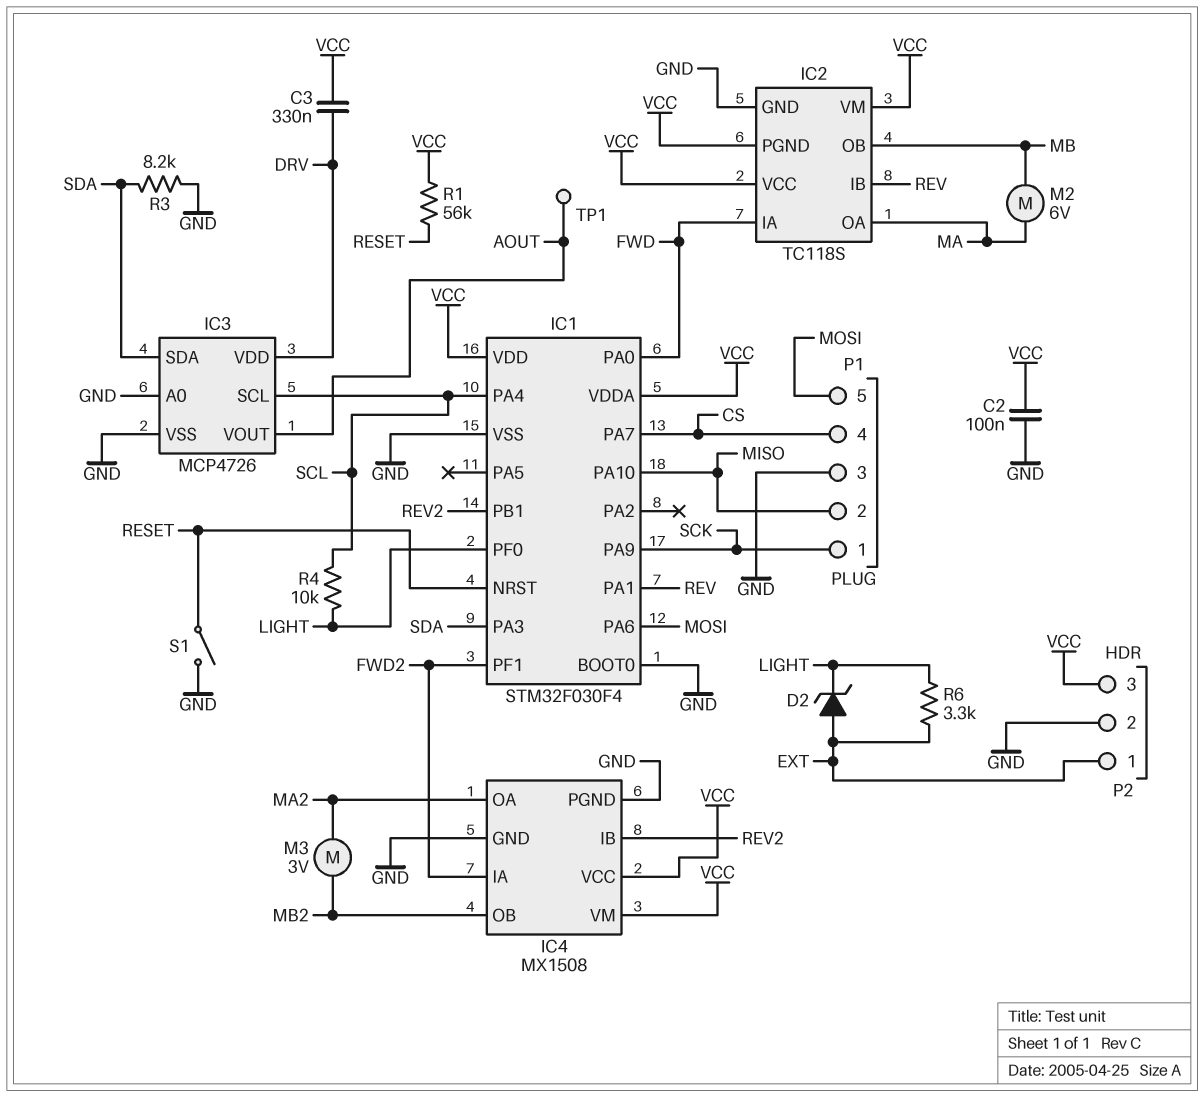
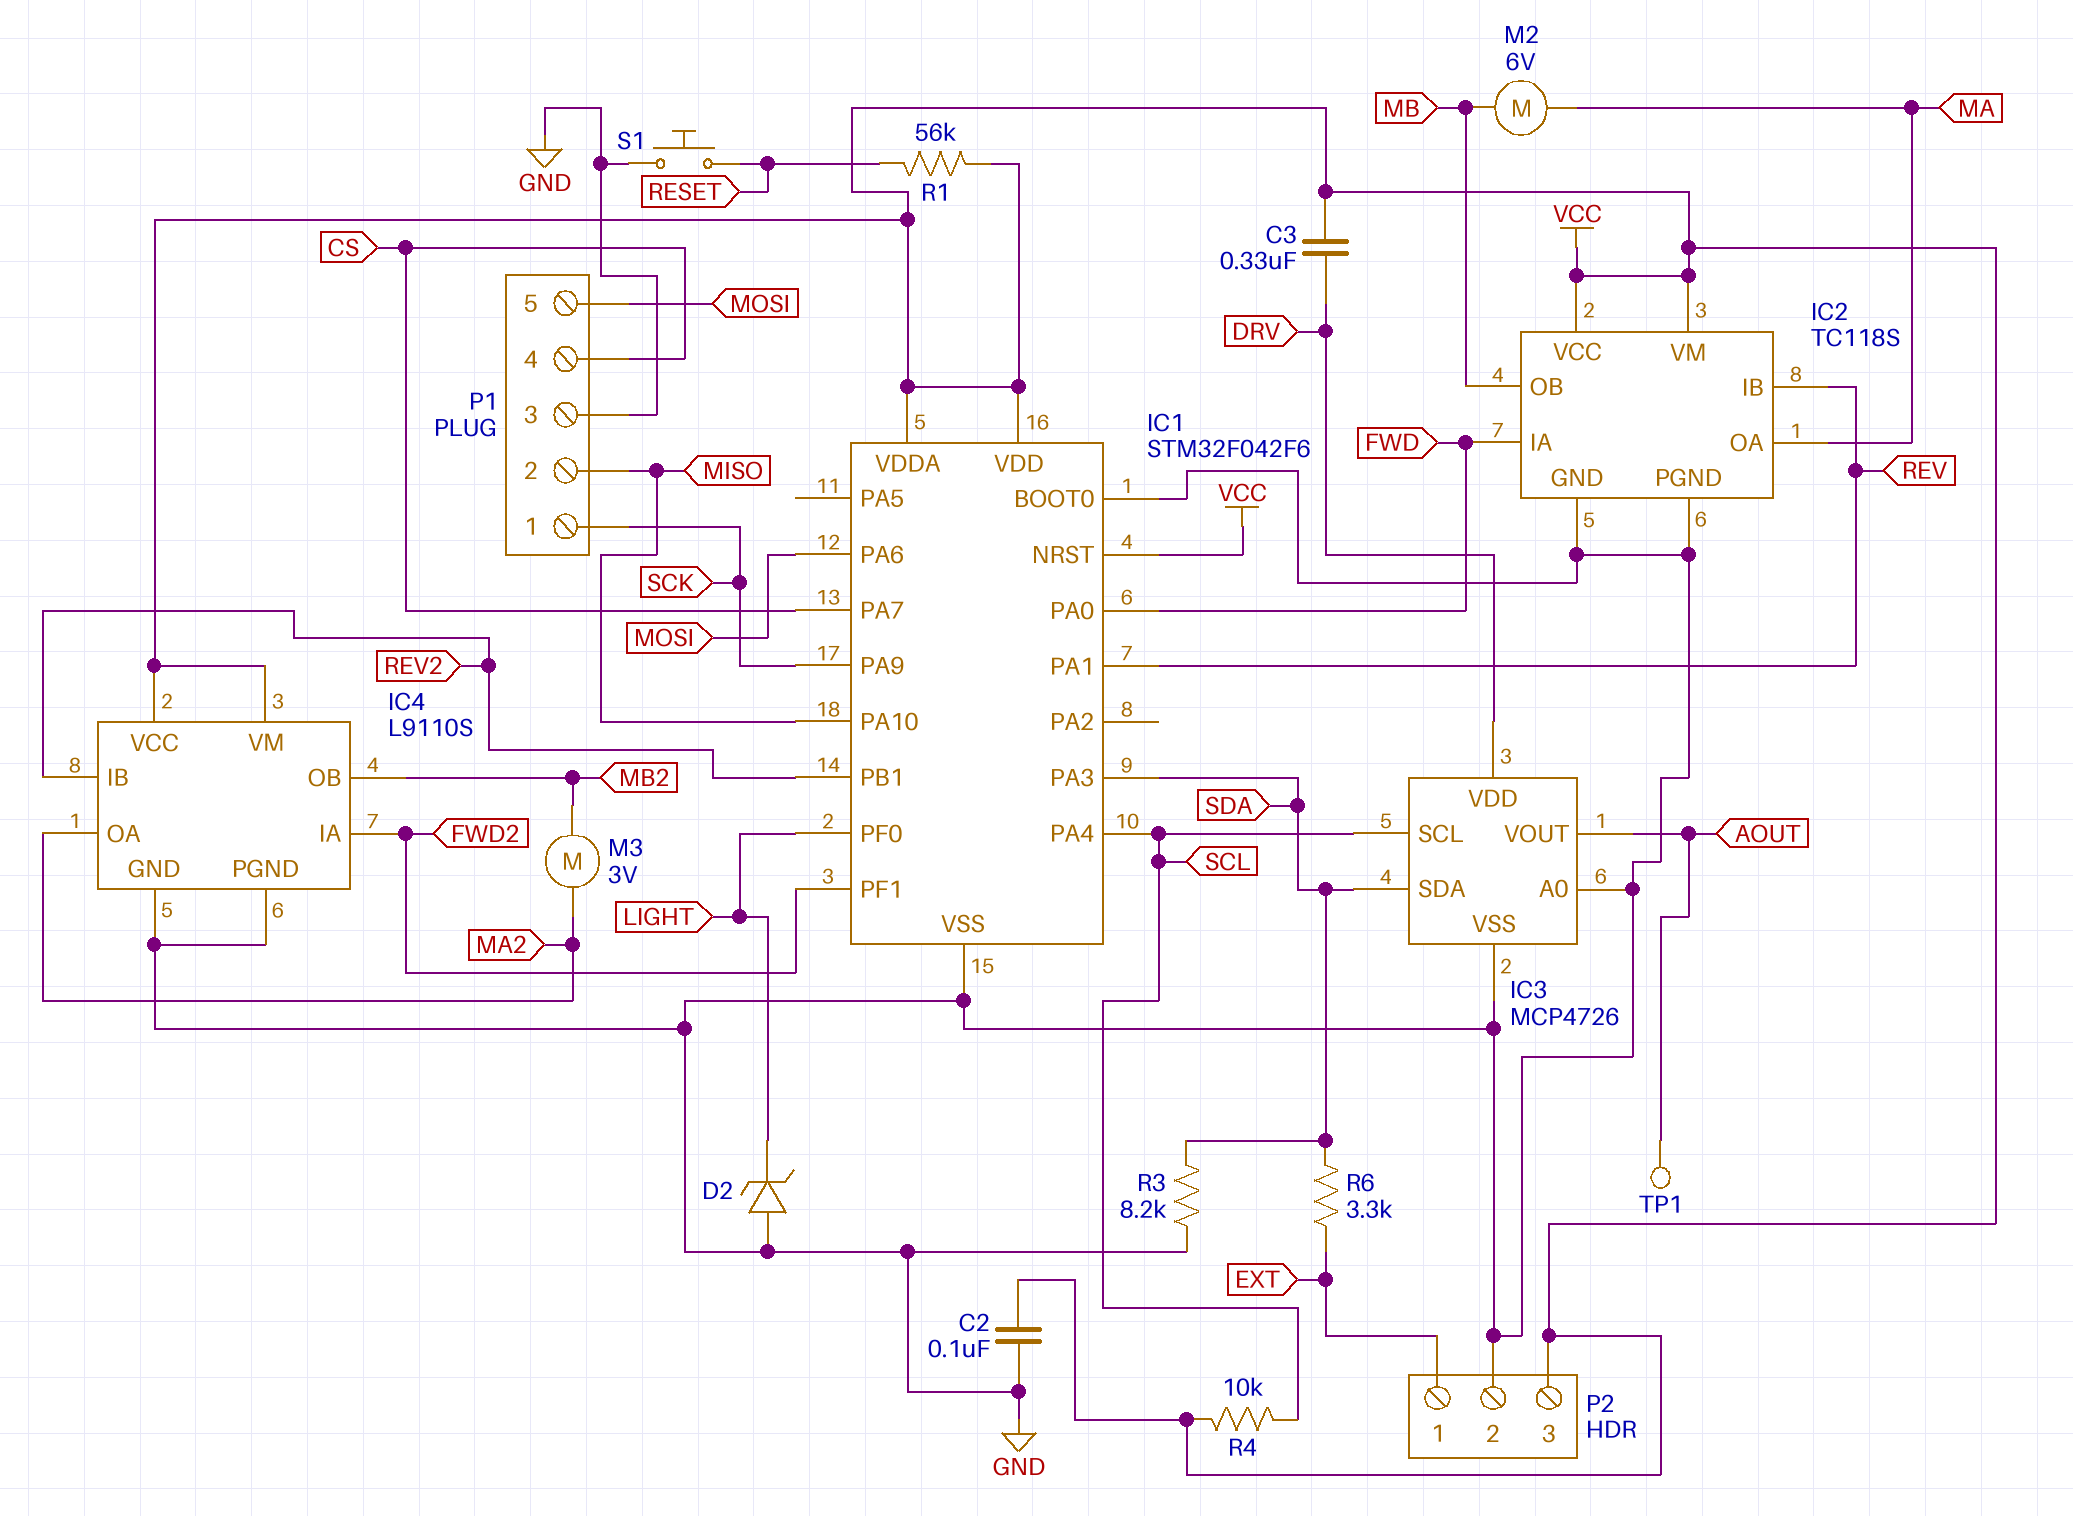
D2: zener (A EXT, K LIGHT) -> zener (A GND, K LIGHT)
IC1: STM32F030F4 -> STM32F042F6
IC1 pin NRST: RESET -> VCC
IC2 pin PGND: VCC -> GND
IC4: MX1508 -> L9110S
R4: 10k (LIGHT, SCL) -> 10k (SCL, VCC)
R6: 3.3k (EXT, LIGHT) -> 3.3k (EXT, SDA)
S1: switch (GND, RESET) -> button (GND, RESET)

